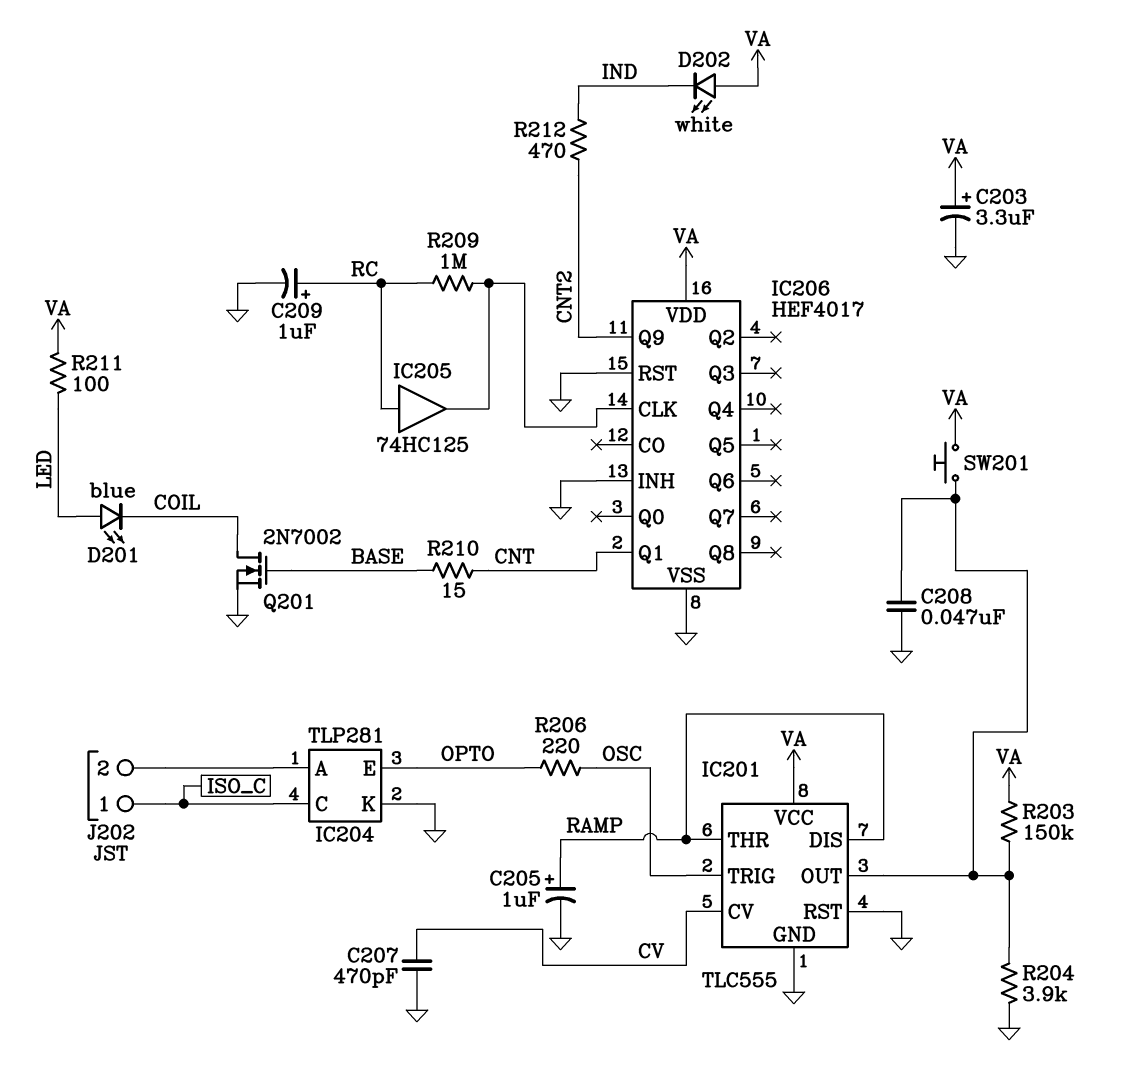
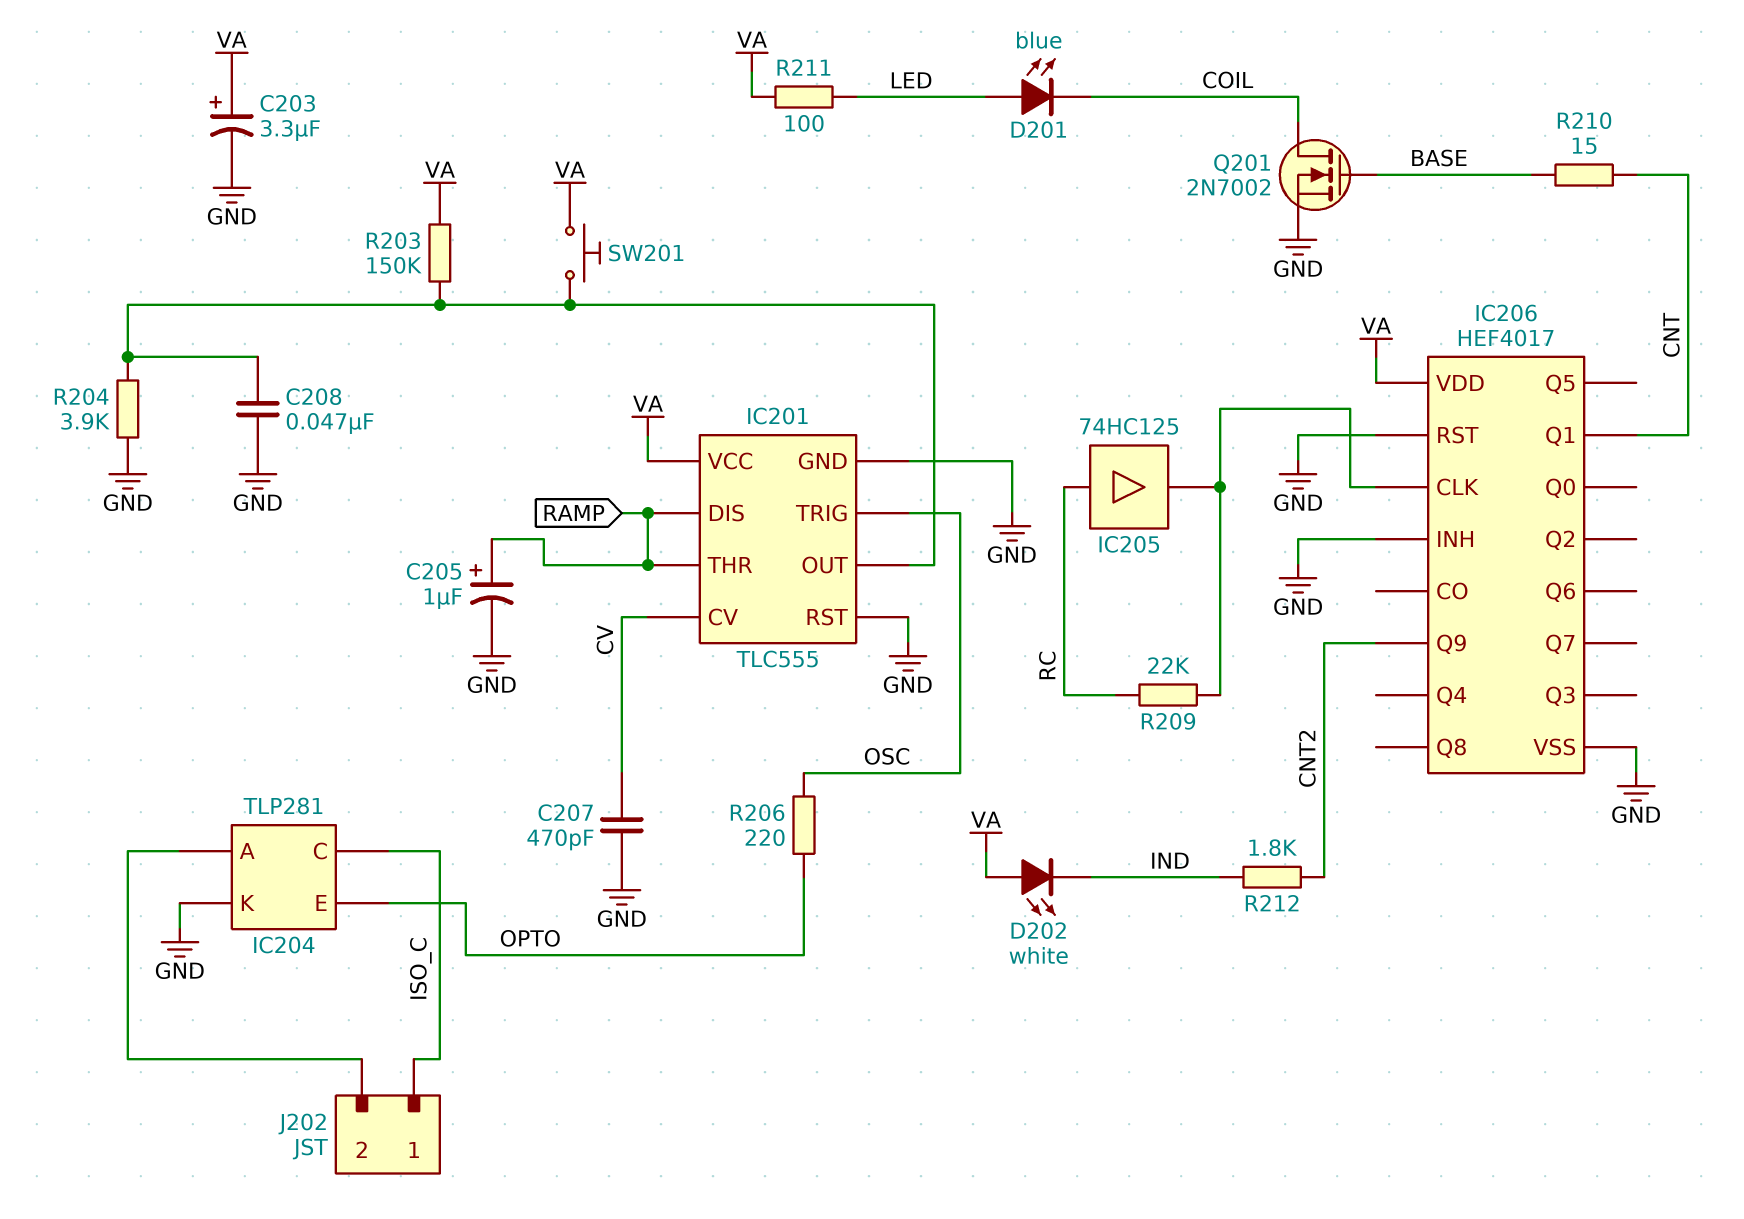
C209: 1uF (plus RC, minus GND) -> none
R209: 1M (IC206/CLK, RC) -> 22k (IC206/CLK, RC)
R212: 470 (CNT2, IND) -> 1.8k (CNT2, IND)

